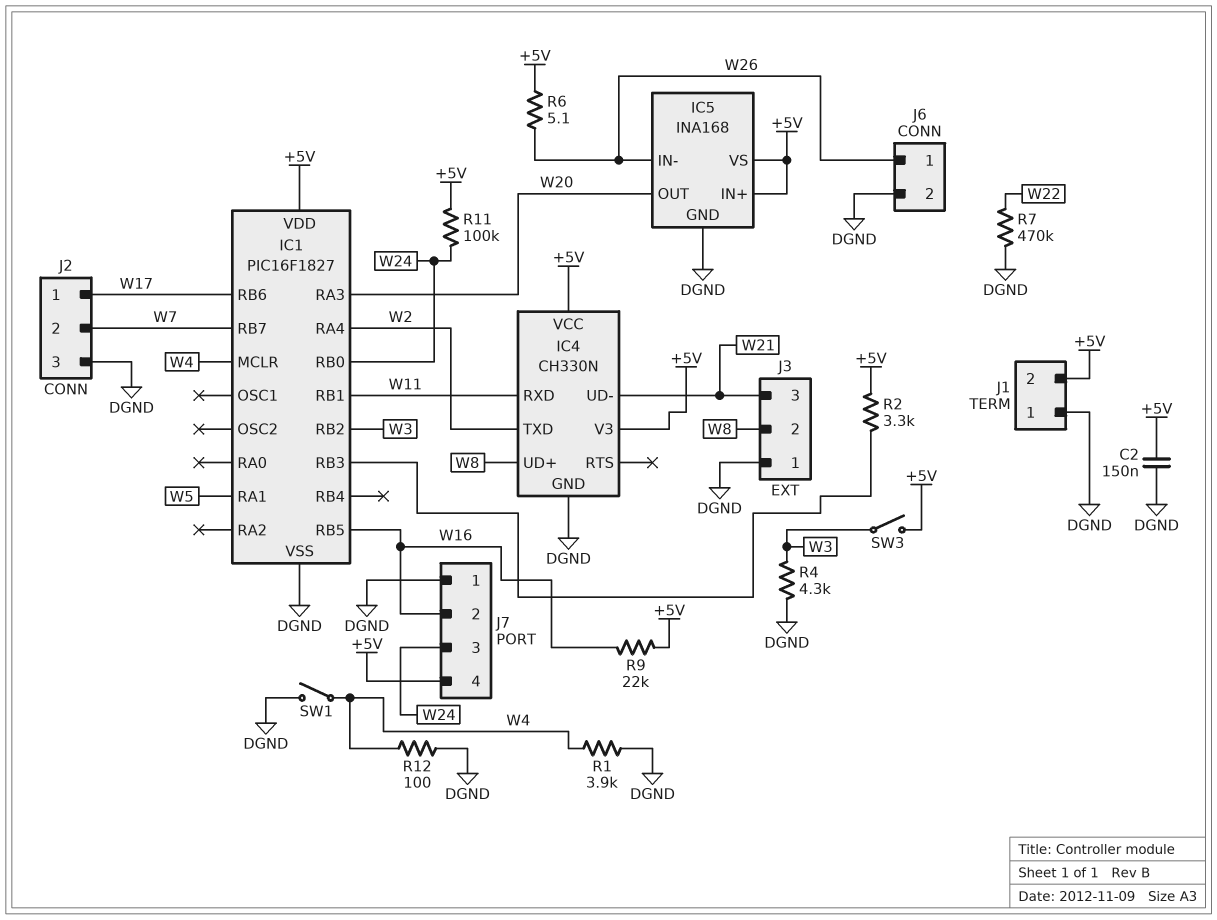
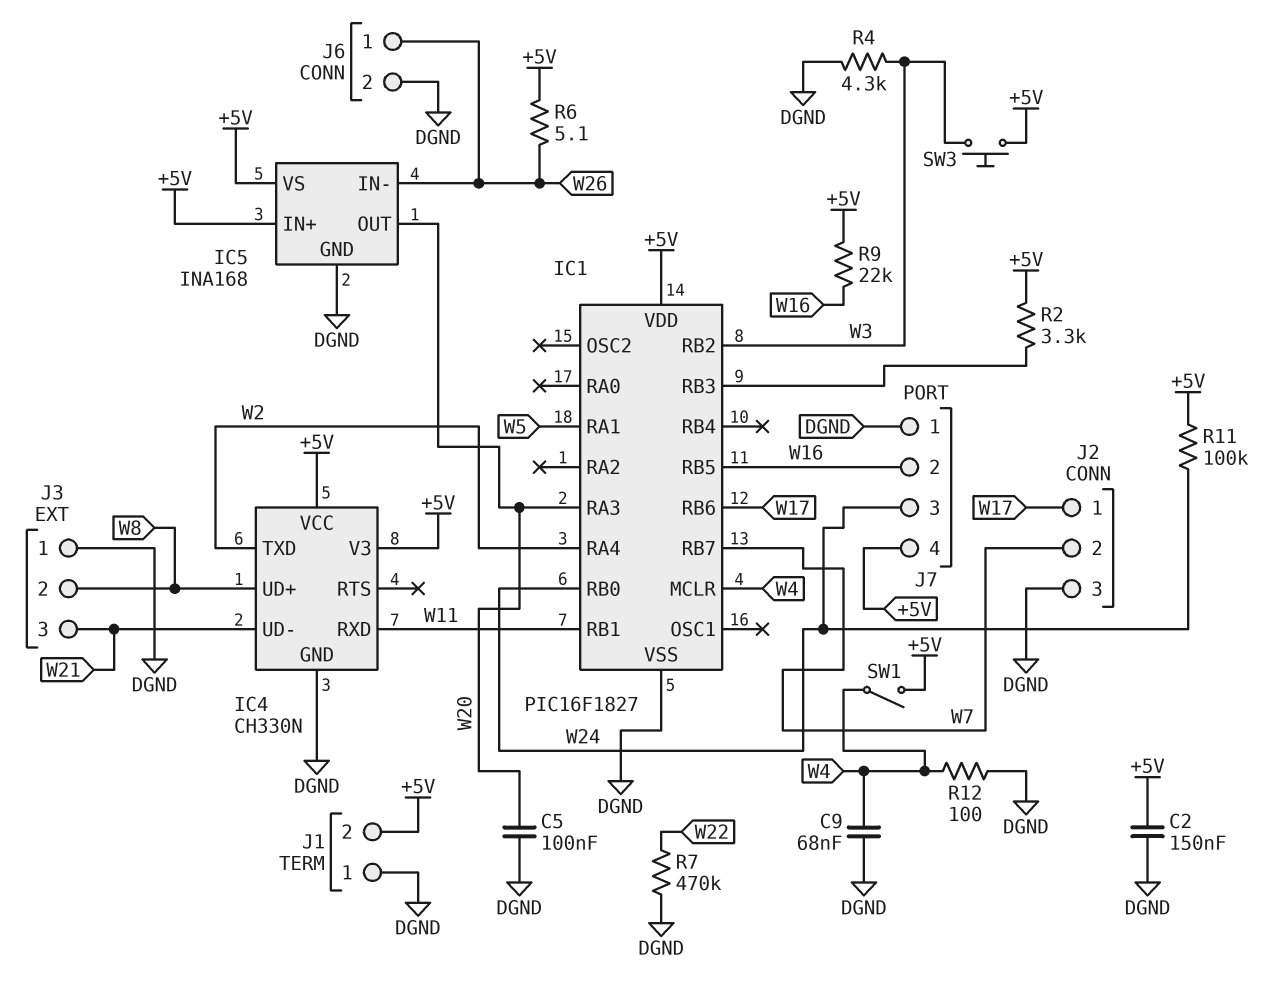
C5: none -> 100nF (DGND, W20)
C9: none -> 68nF (DGND, W4)
R1: 3.9k (DGND, W4) -> none
SW1: switch (DGND, W4) -> switch (+5V, W4)
SW3: switch (+5V, W3) -> button (+5V, W3)

